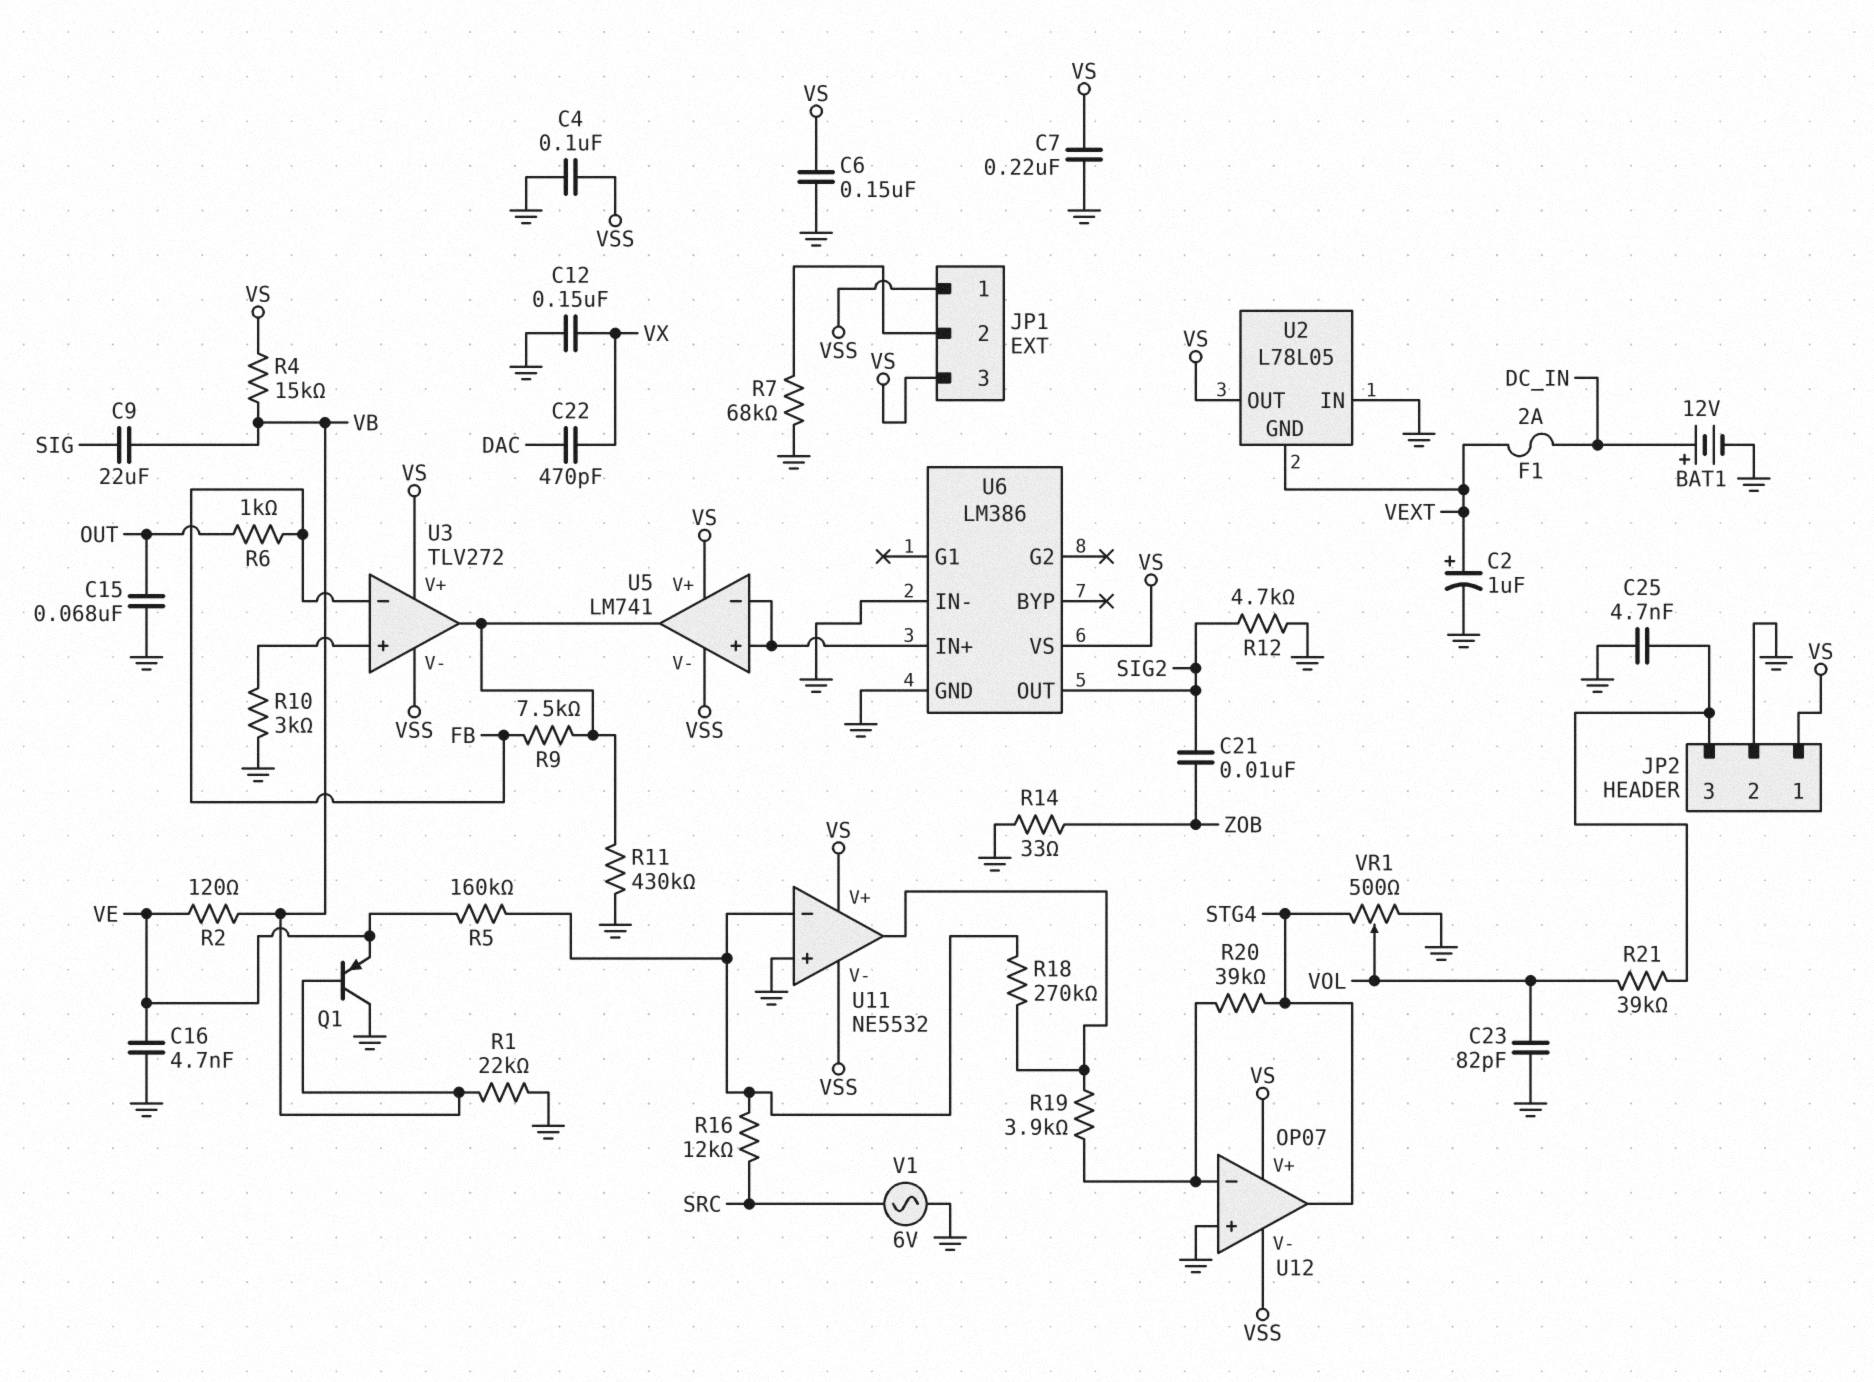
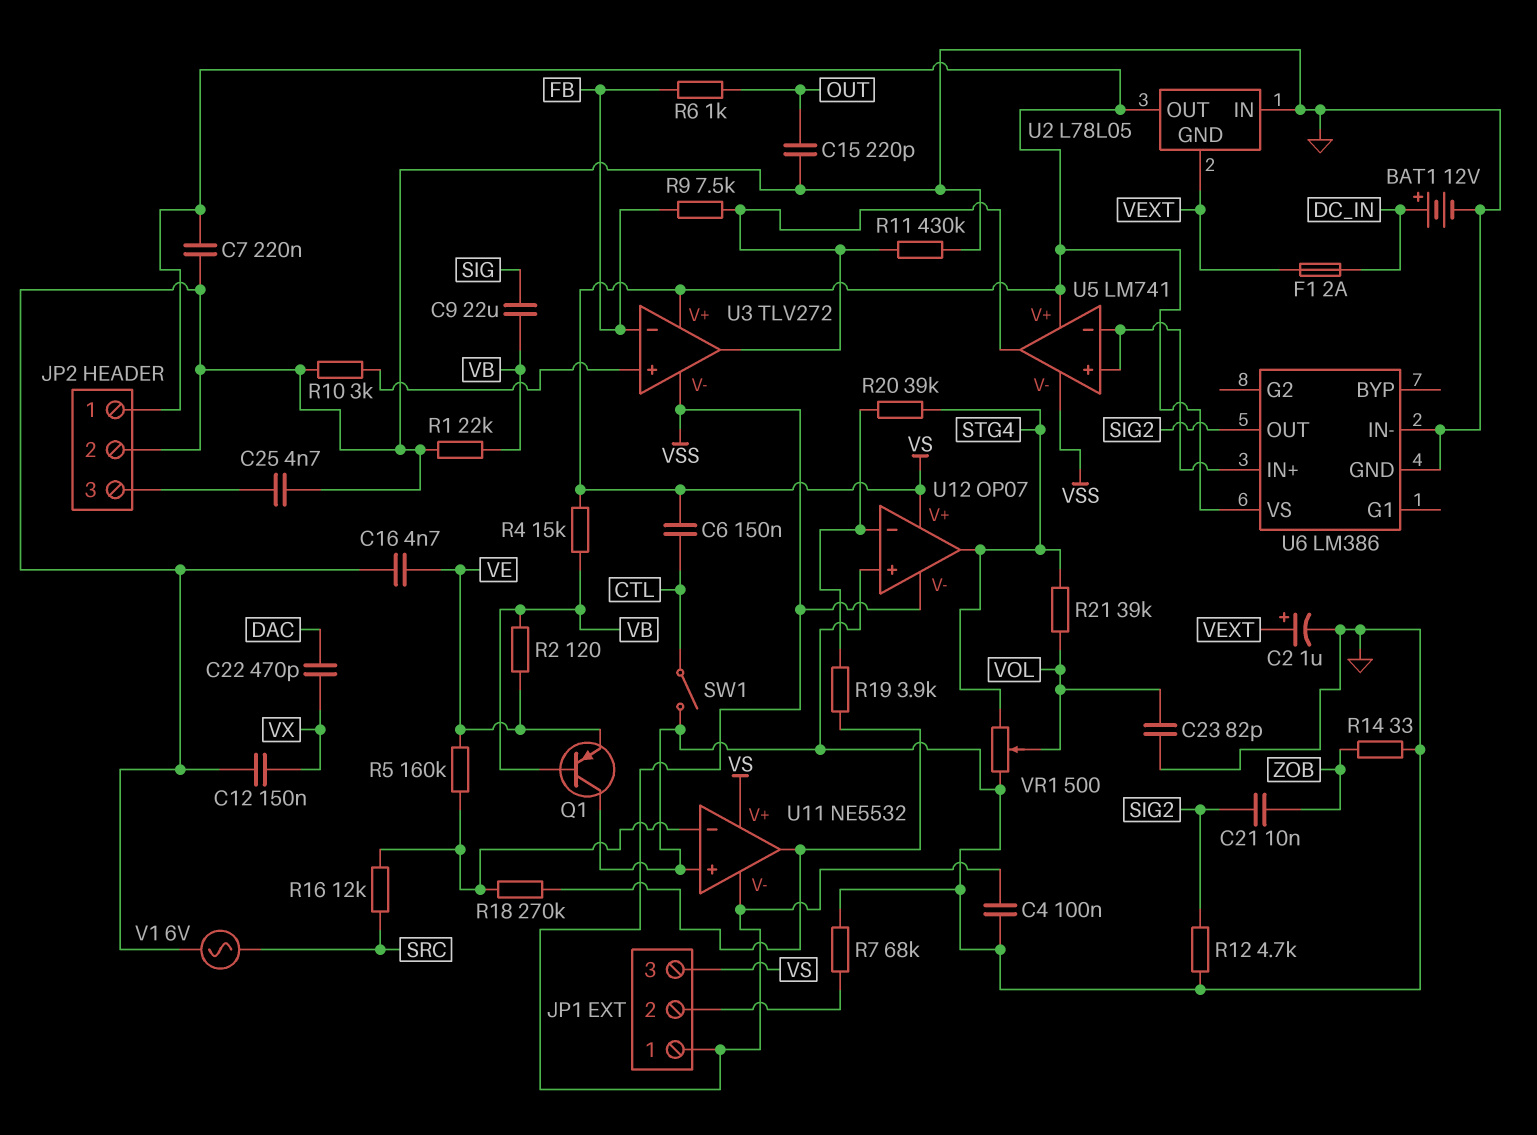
C6: 150nF (GND, VS) -> 150nF (CTL, VS)
C15: 68nF (GND, OUT) -> 220pF (GND, OUT)
R21: 39k (JP2/3, VOL) -> 39k (STG4, VOL)
SW1: none -> switch (CTL, GND)

